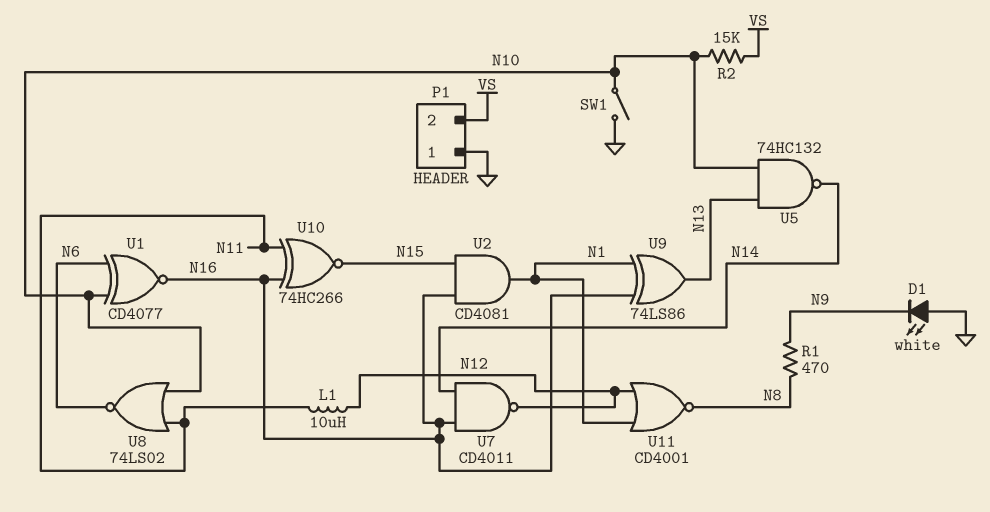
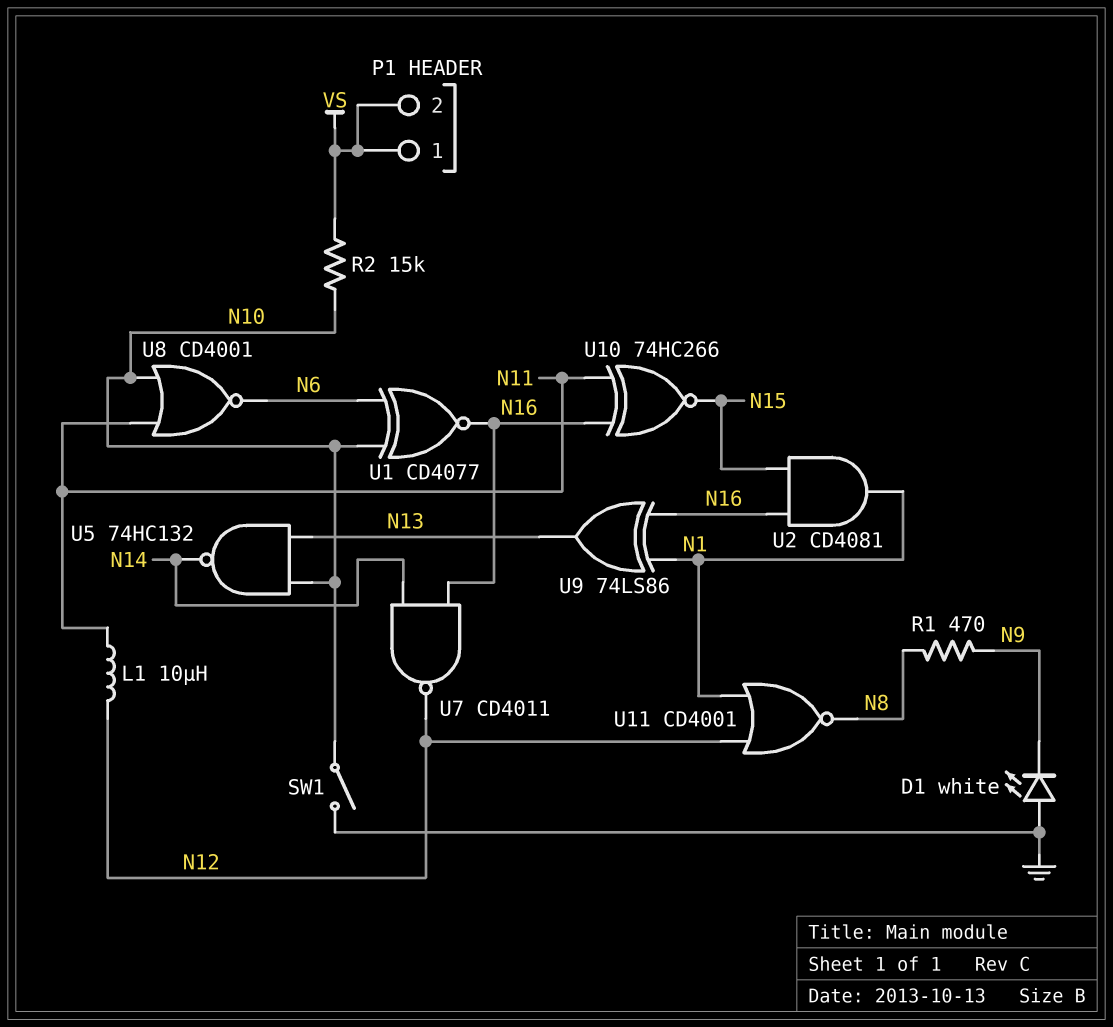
P1 pin 1: GND -> VS
U8: NOR 74LS02 (in N10, in N11, out N6) -> NOR CD4001 (in N10, in N11, out N6)

